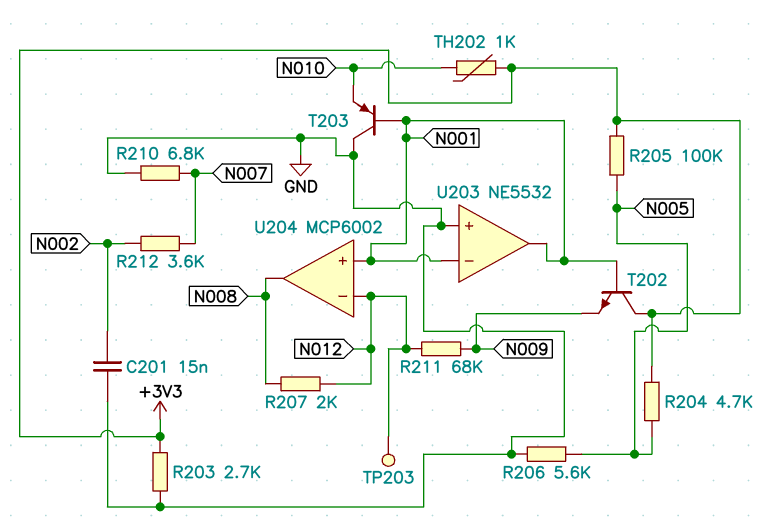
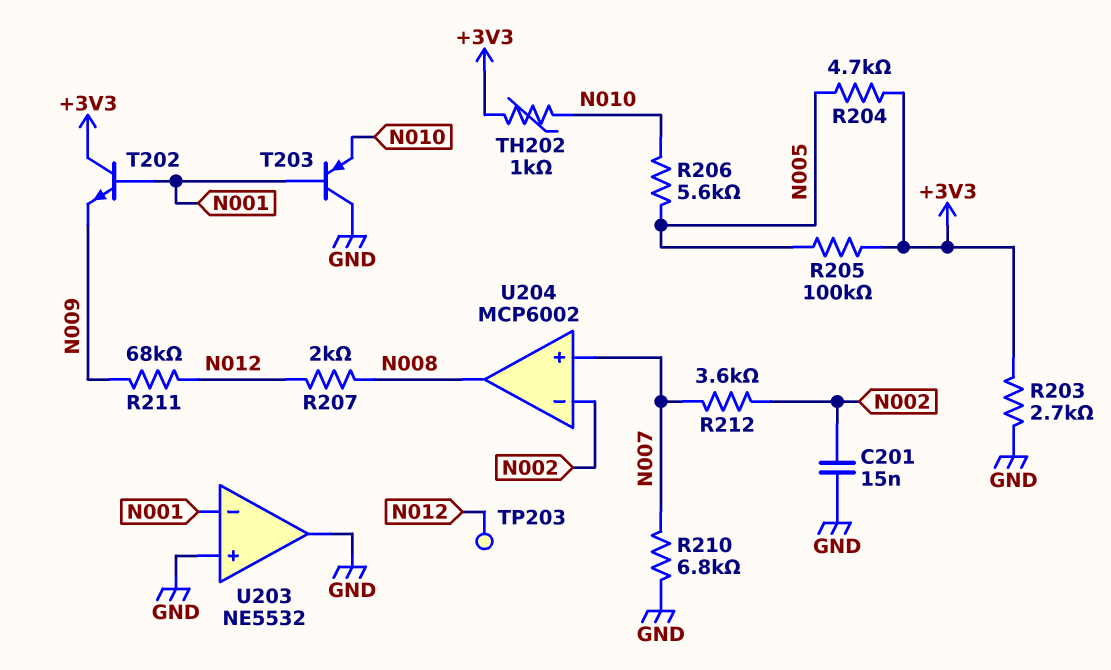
R206: 5.6k (GND, N005) -> 5.6k (N005, N010)
U203 pin out: N001 -> GND
U204 pin in+: N001 -> N007
U204 pin in-: N012 -> N002

